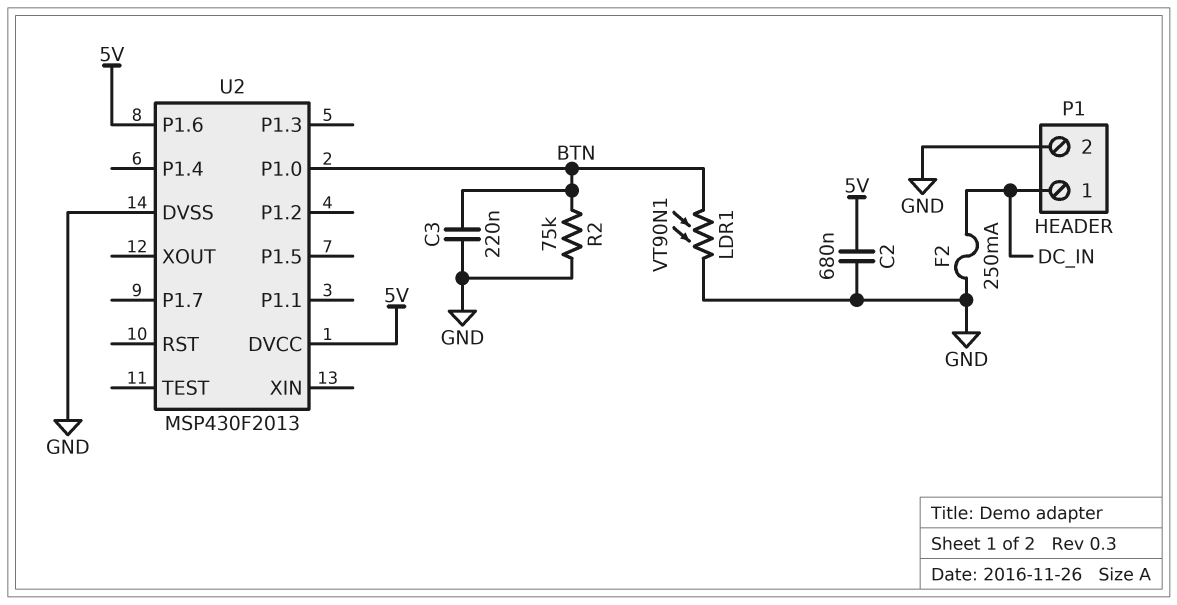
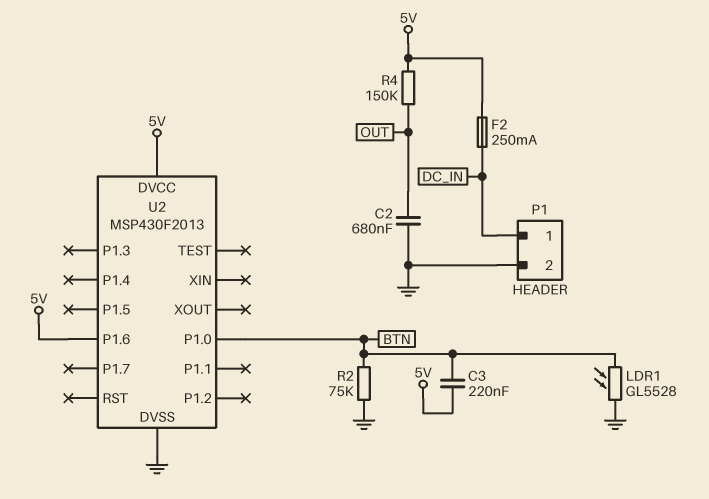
C2: 680nF (5V, GND) -> 680nF (GND, OUT)
C3: 220nF (BTN, GND) -> 220nF (5V, BTN)
F2: 250mA (DC_IN, GND) -> 250mA (5V, DC_IN)
LDR1: VT90N1 (BTN, GND) -> GL5528 (BTN, GND)
R4: none -> 150k (5V, OUT)

